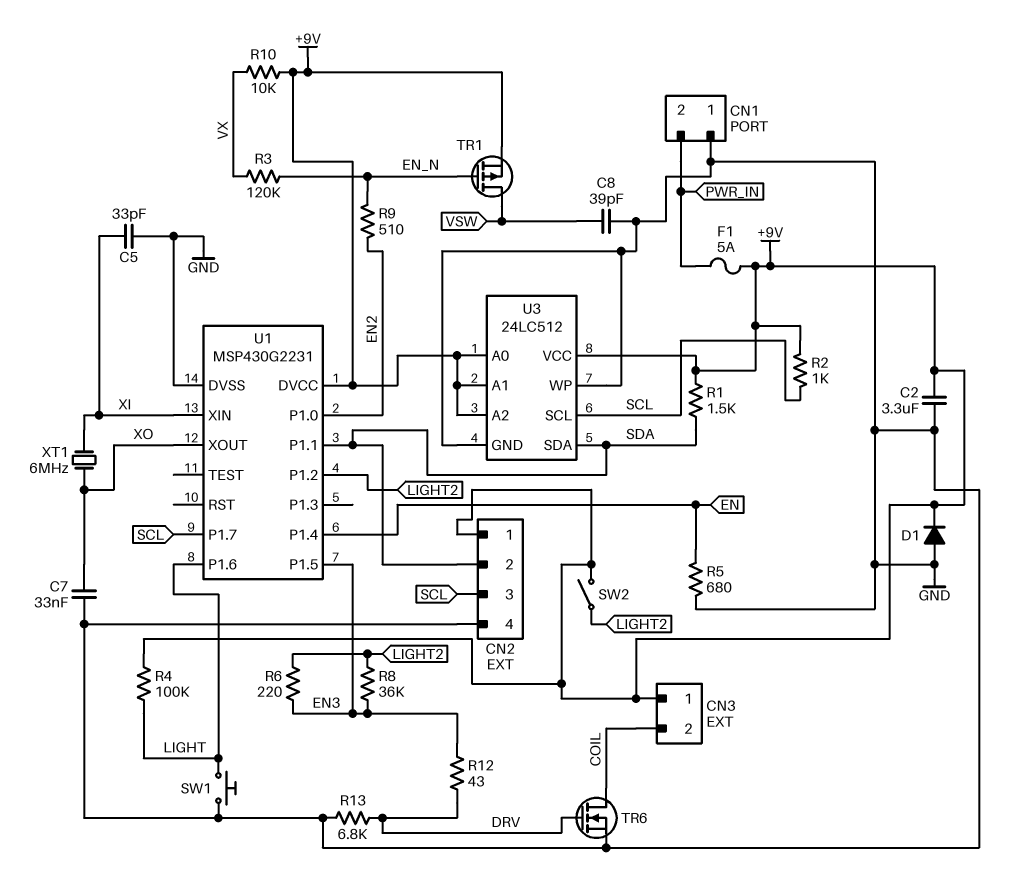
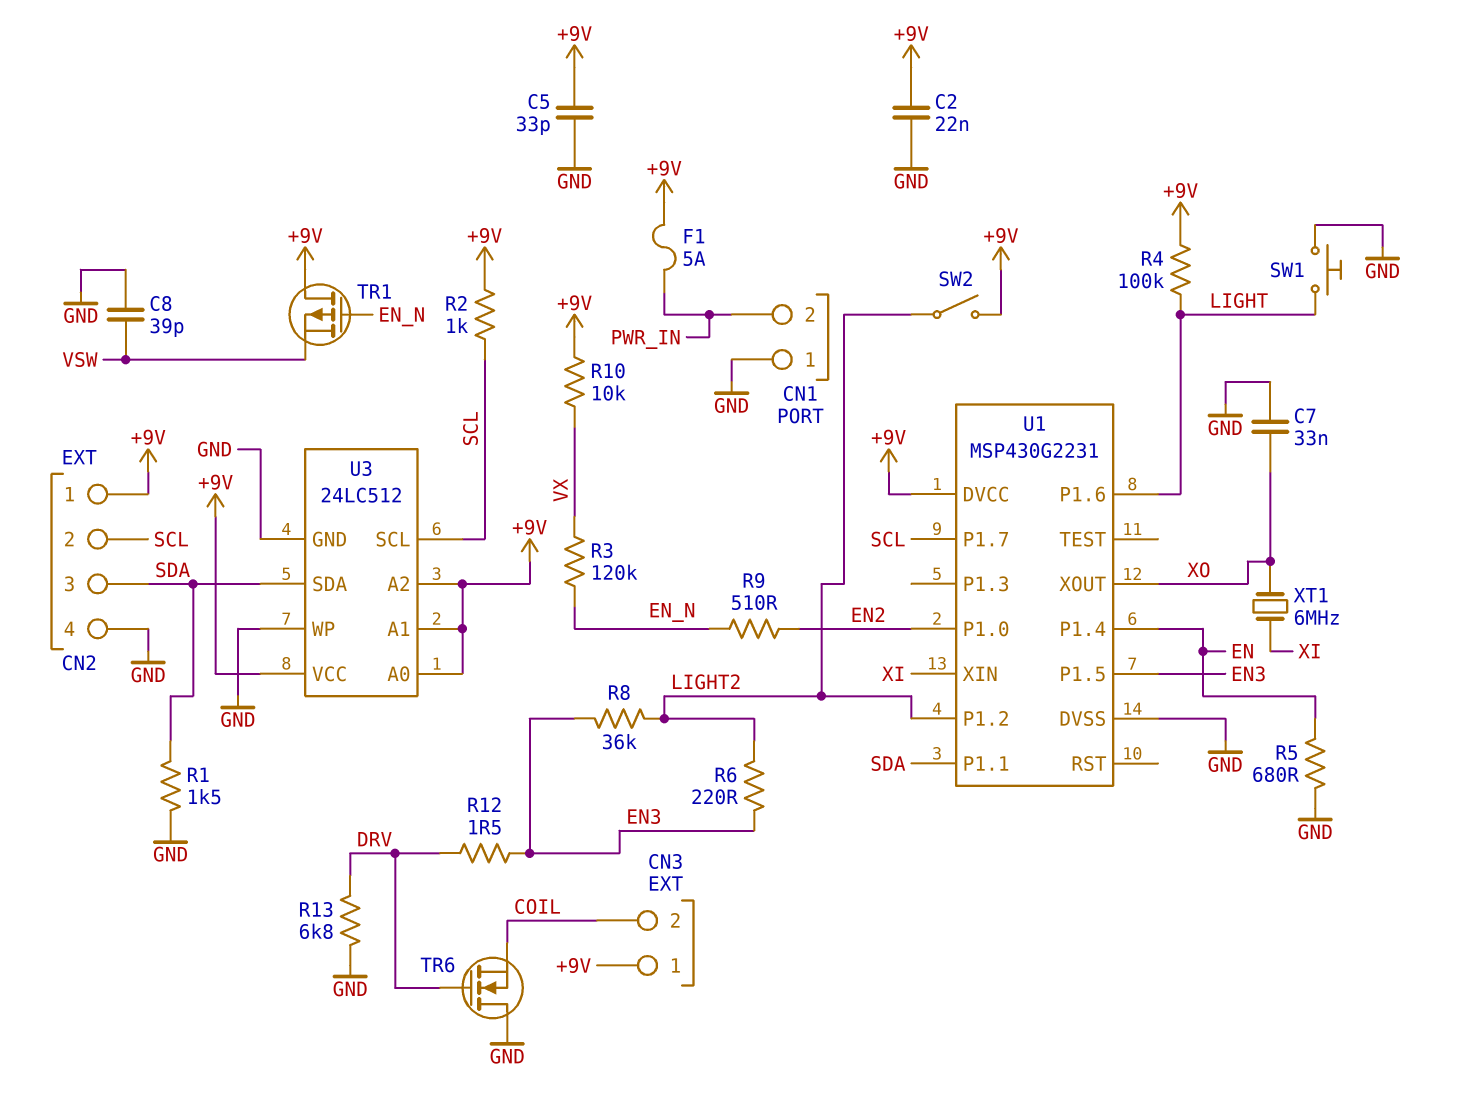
C2: 3.3uF (+9V, GND) -> 22nF (+9V, GND)
C5: 33pF (GND, XI) -> 33pF (+9V, GND)
CN2 pin 2: SDA -> SCL
CN2 pin 3: SCL -> SDA
D1: diode (A GND, K +9V) -> none
R1: 1.5k (+9V, SDA) -> 1.5k (GND, SDA)
R12: 43 (DRV, EN3) -> 1.5 (DRV, EN3)
TR1: PMOS (G EN_N, D VSW, S +9V) -> PMOS (G EN_N, D +9V, S VSW)
TR6: NMOS (G DRV, D COIL, S GND) -> NMOS (G DRV, D GND, S COIL)

